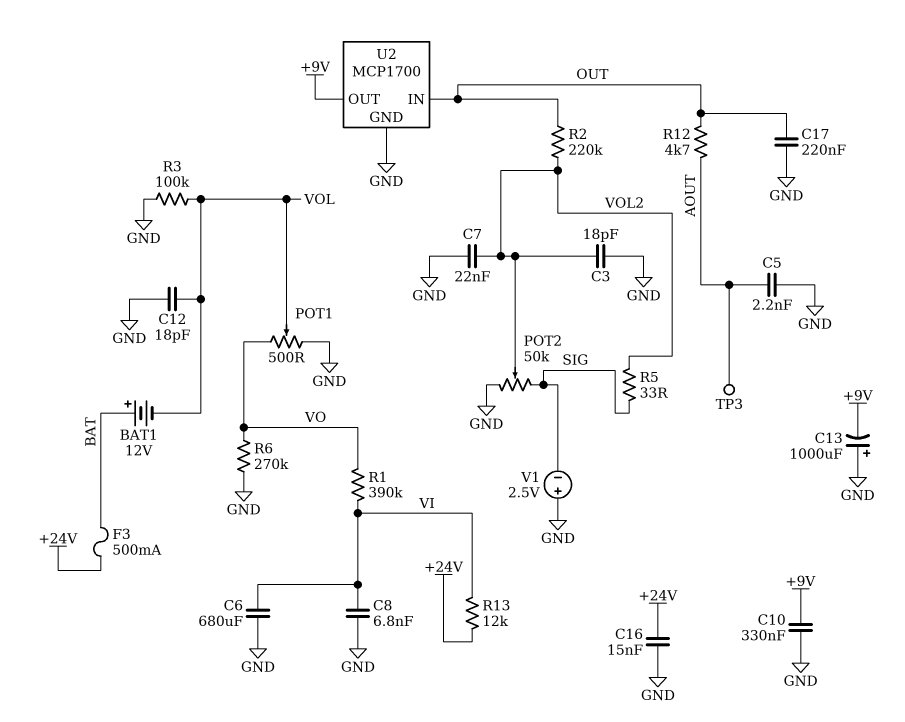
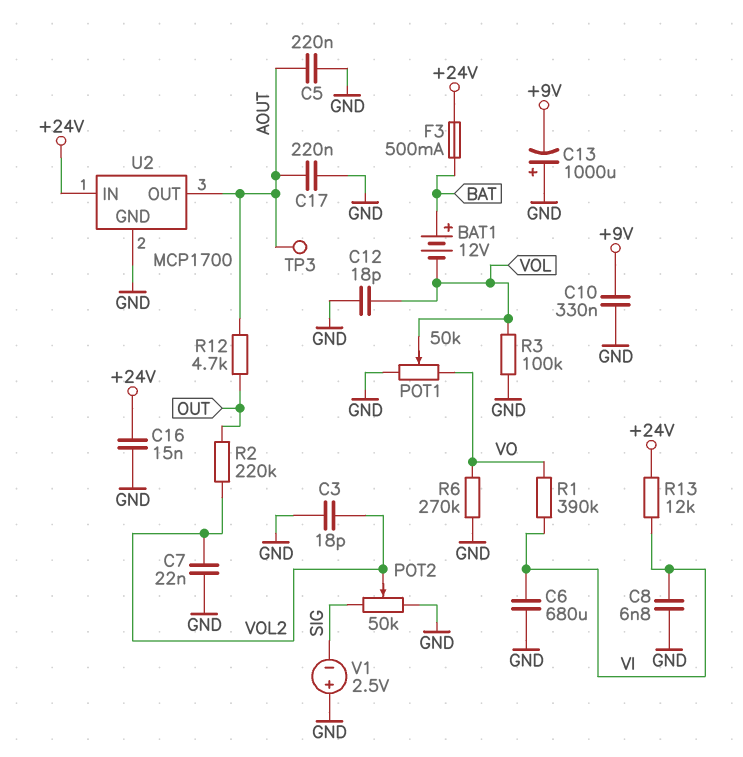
C5: 2.2nF (AOUT, GND) -> 220nF (AOUT, GND)
C17: 220nF (GND, OUT) -> 220nF (AOUT, GND)
POT1: 500 (GND, VO, wiper VOL) -> 50k (GND, VO, wiper VOL)
R5: 33 (SIG, VOL2) -> none
U2 pin IN: OUT -> +24V
U2 pin OUT: +9V -> AOUT

